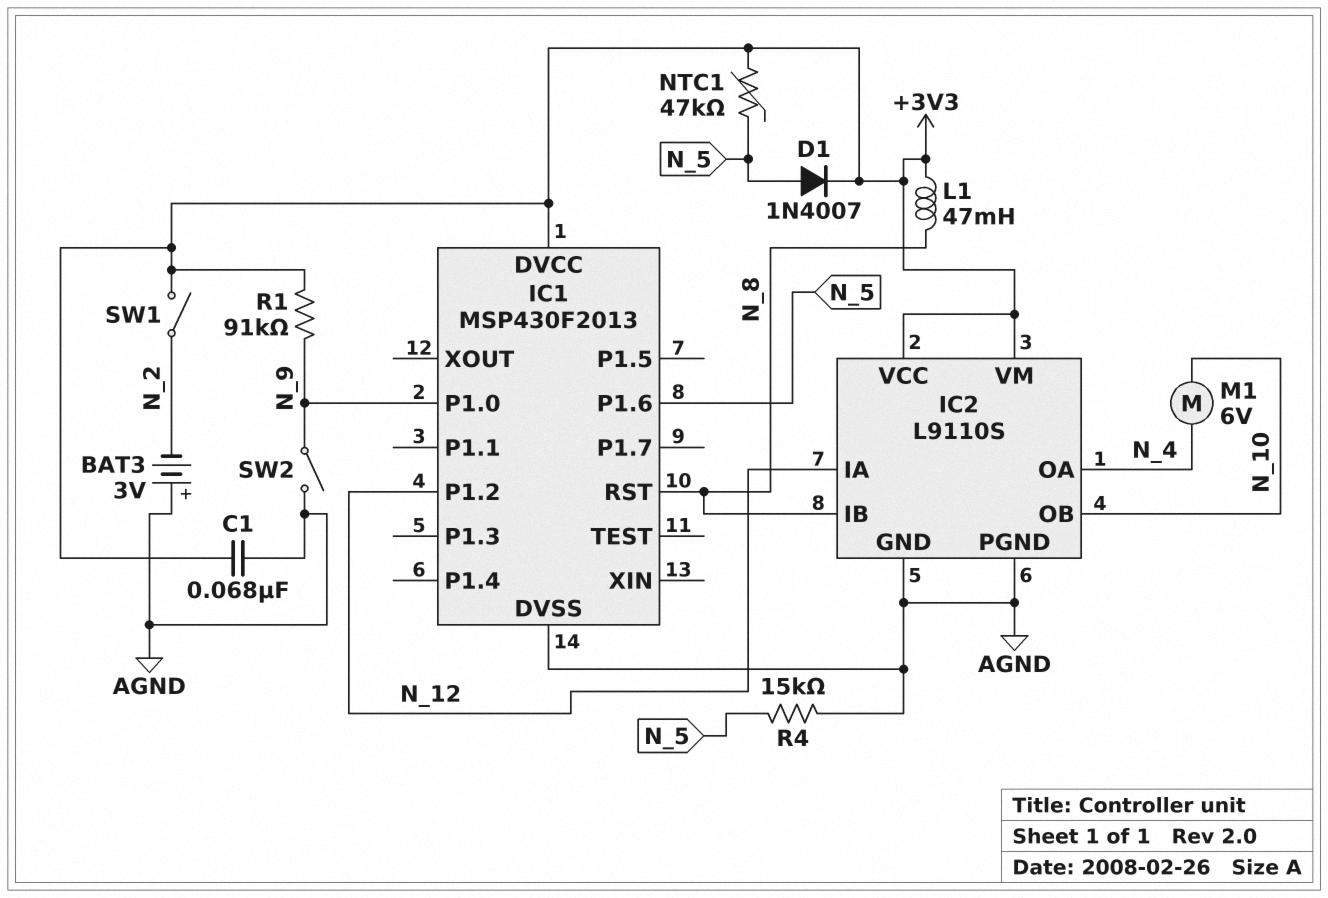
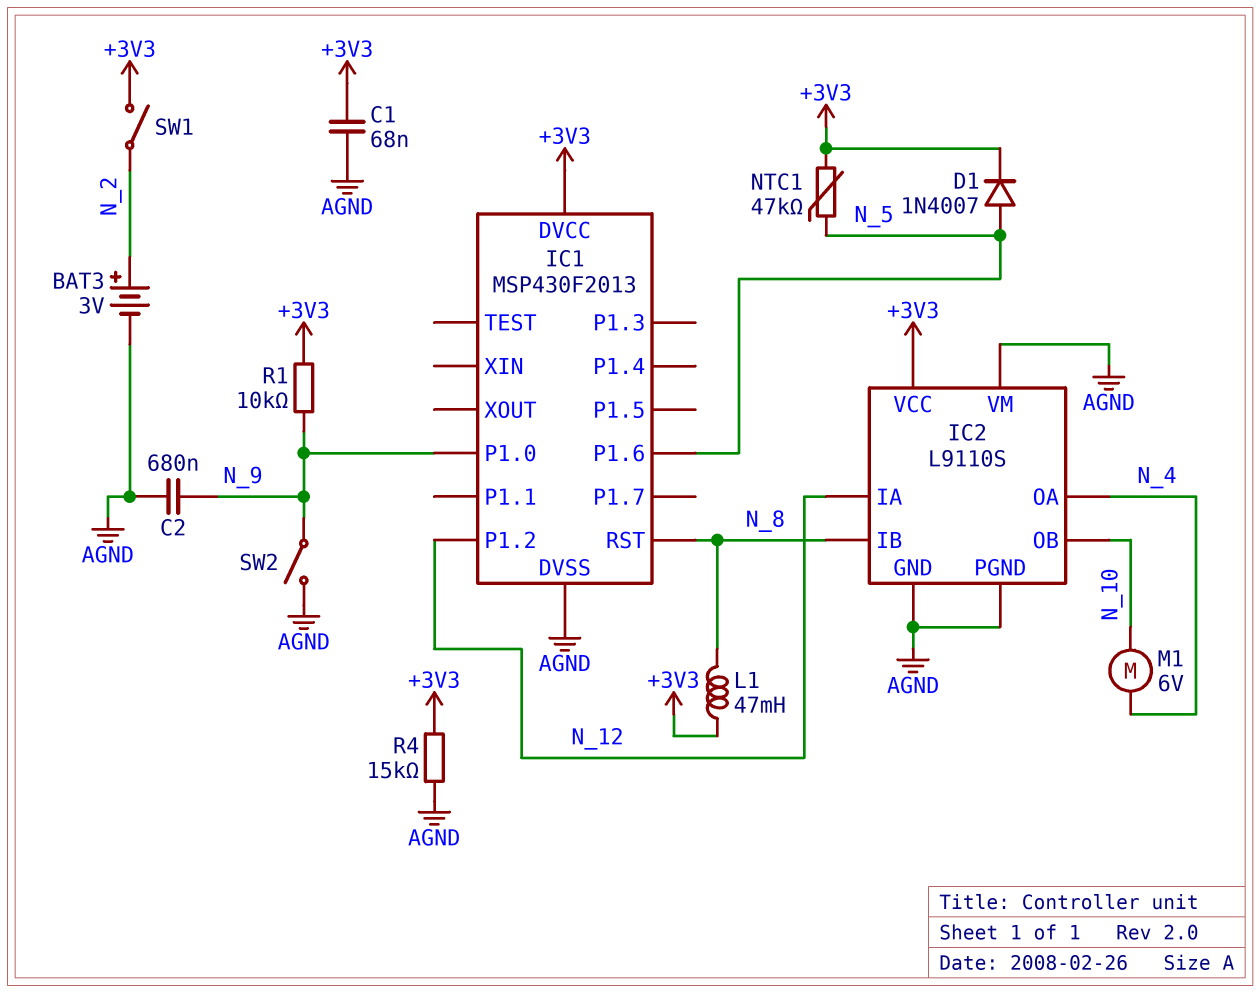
BAT3: 3V (plus AGND, minus N_2) -> 3V (plus N_2, minus AGND)
C2: none -> 680nF (AGND, N_9)
IC2 pin VM: +3V3 -> AGND
R1: 91k (+3V3, N_9) -> 10k (+3V3, N_9)
R4: 15k (AGND, N_5) -> 15k (+3V3, AGND)

